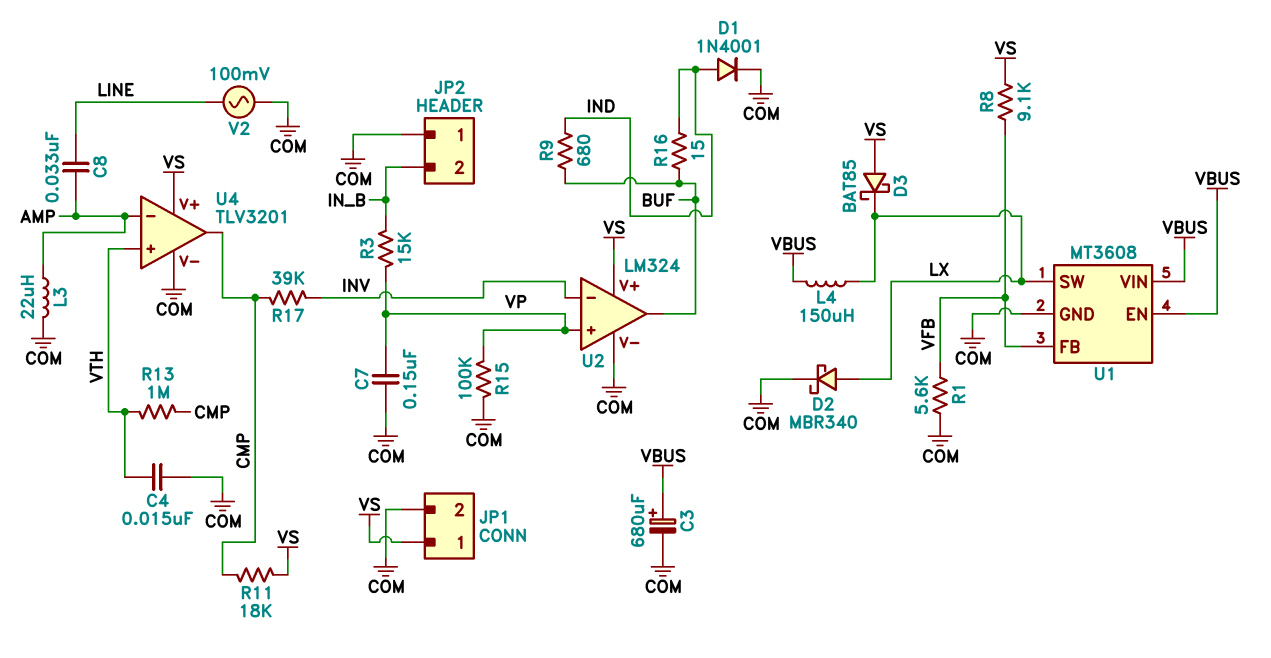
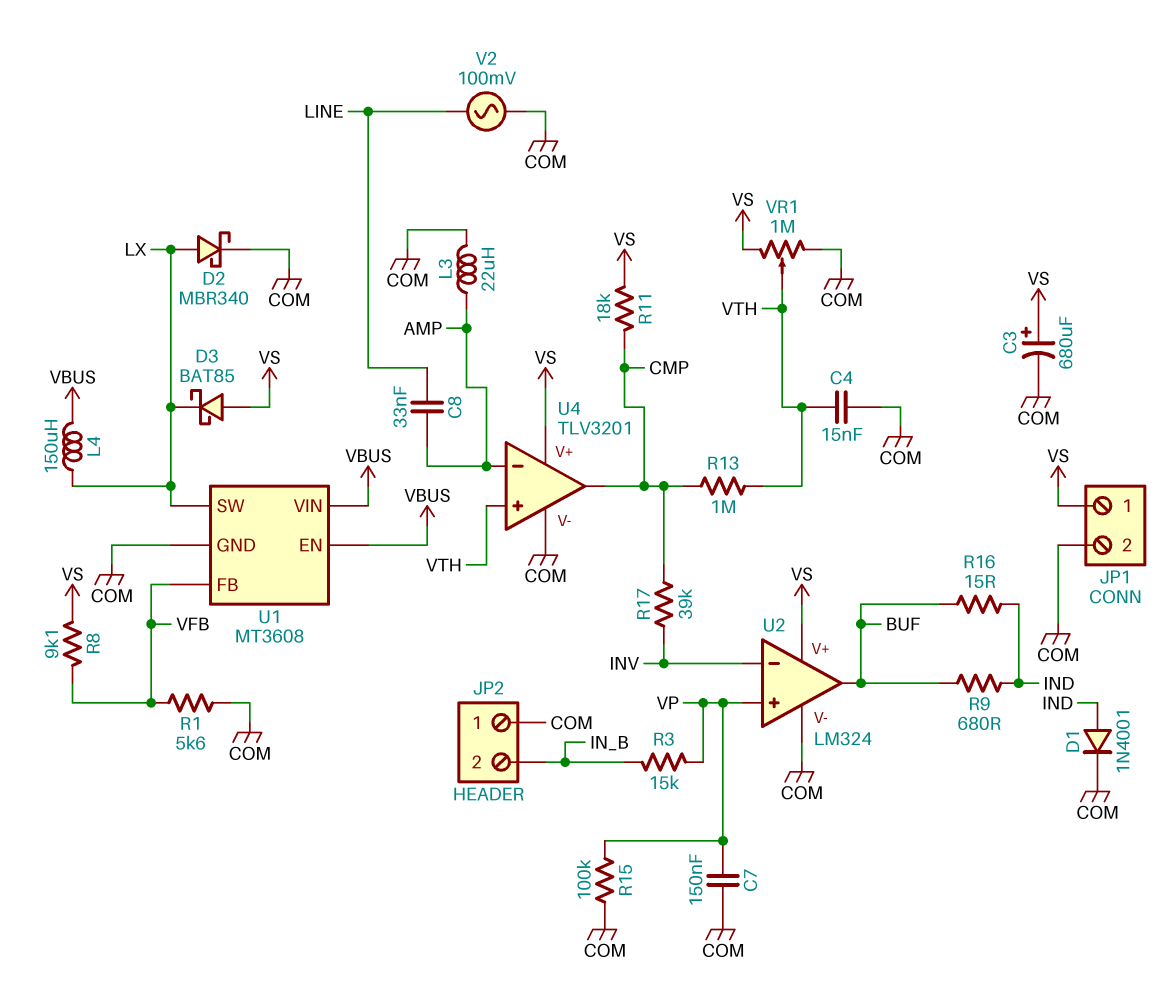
C3: 680uF (plus VBUS, minus COM) -> 680uF (plus VS, minus COM)
VR1: none -> 1M (COM, VS, wiper VTH)

